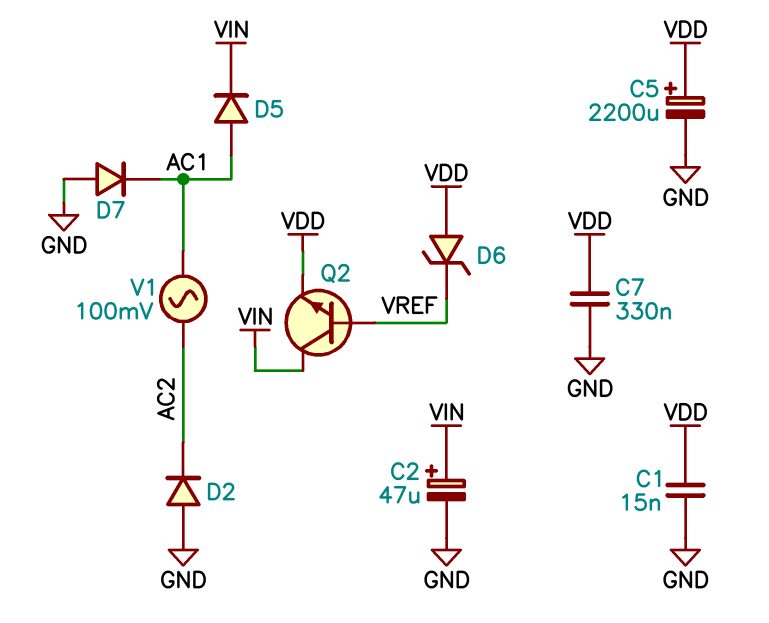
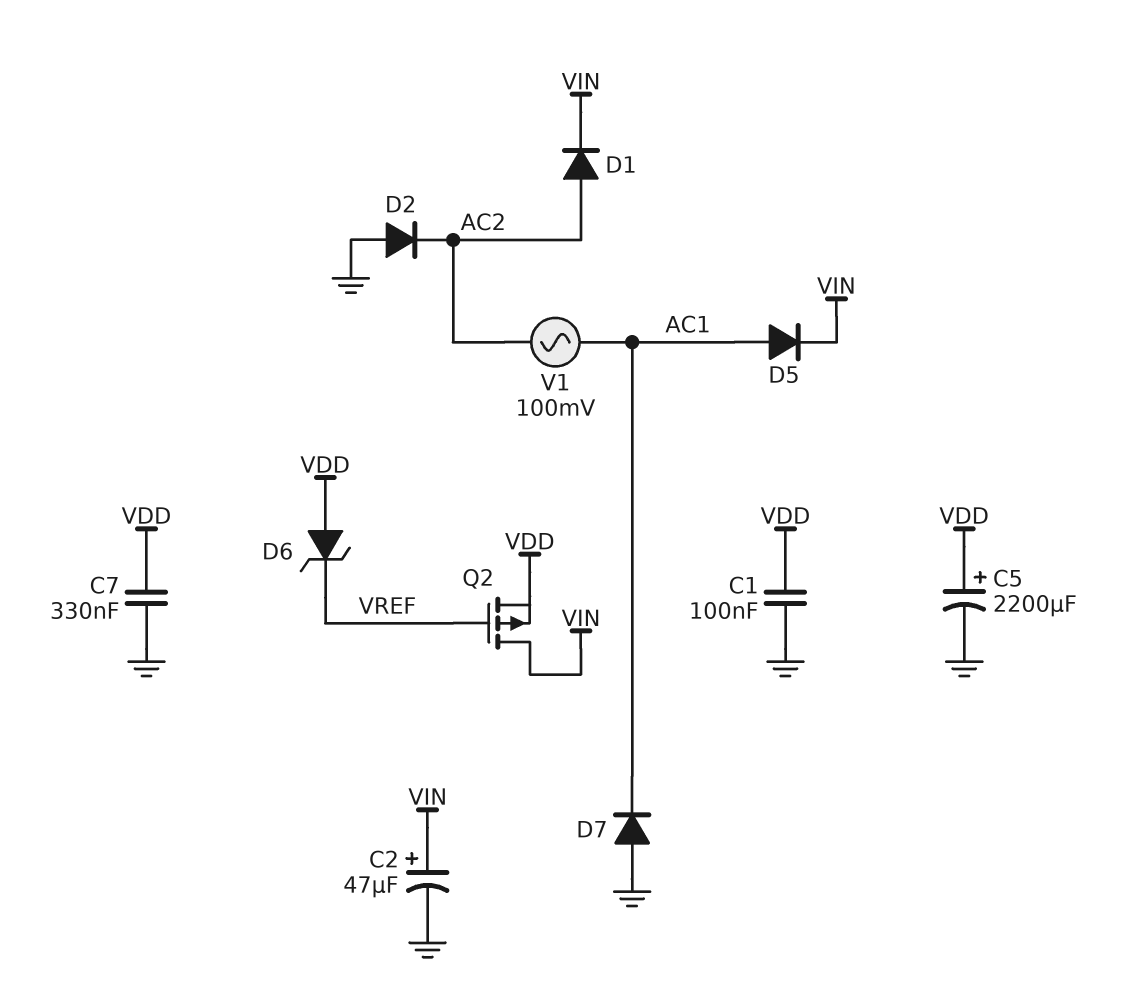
C1: 15nF (GND, VDD) -> 100nF (GND, VDD)
D1: none -> diode (A AC2, K VIN)
Q2: NPN (B VREF, C VIN, E VDD) -> PMOS (G VREF, D VIN, S VDD)

